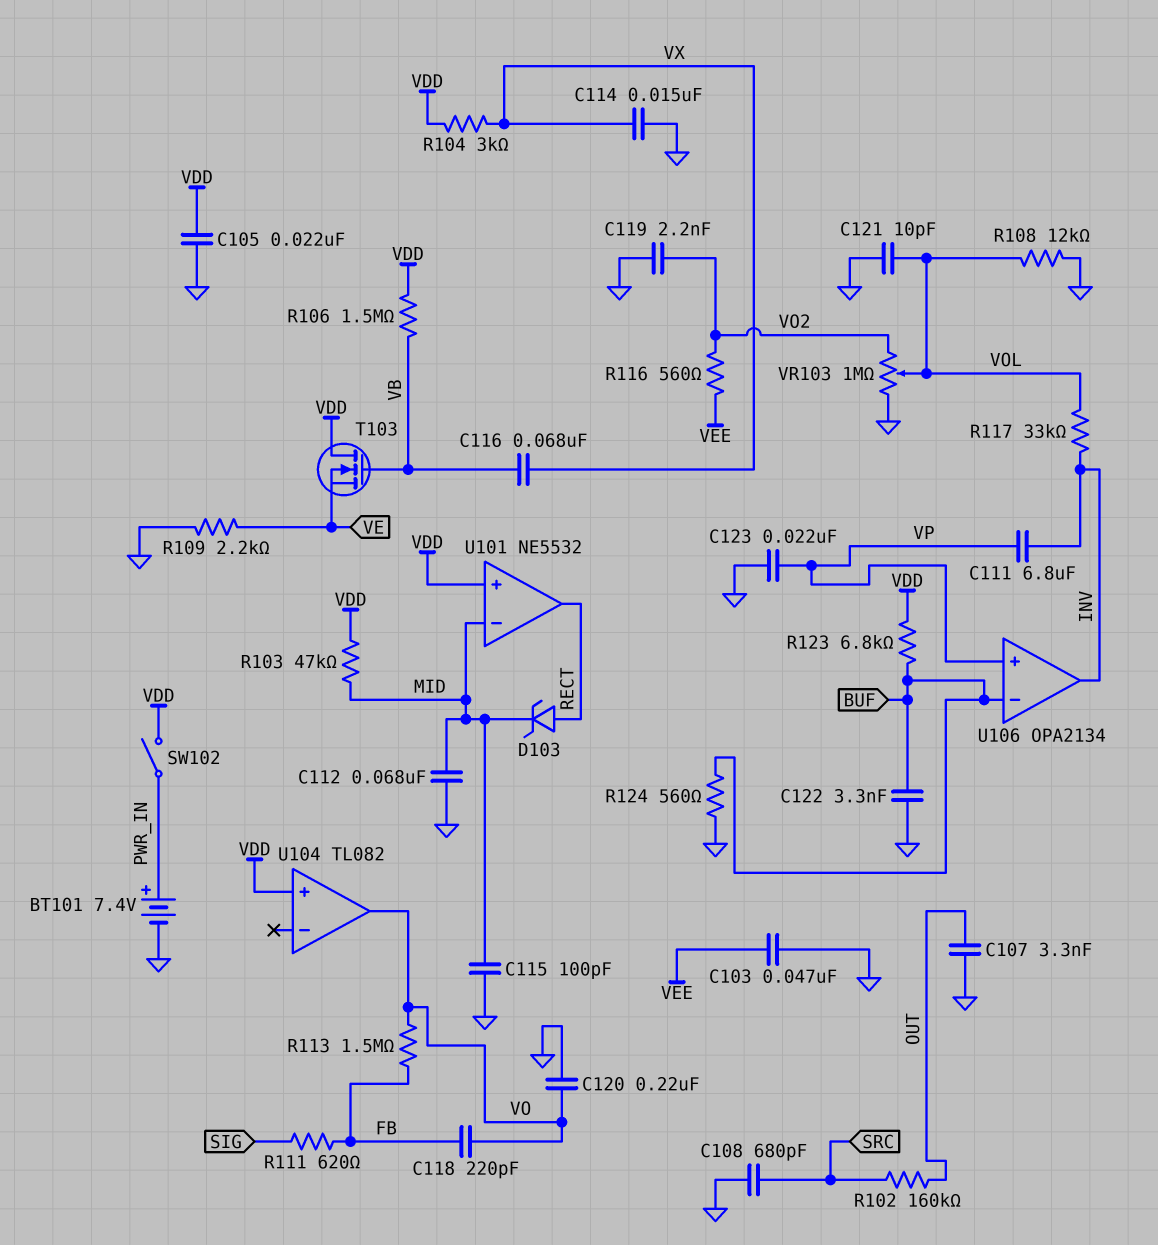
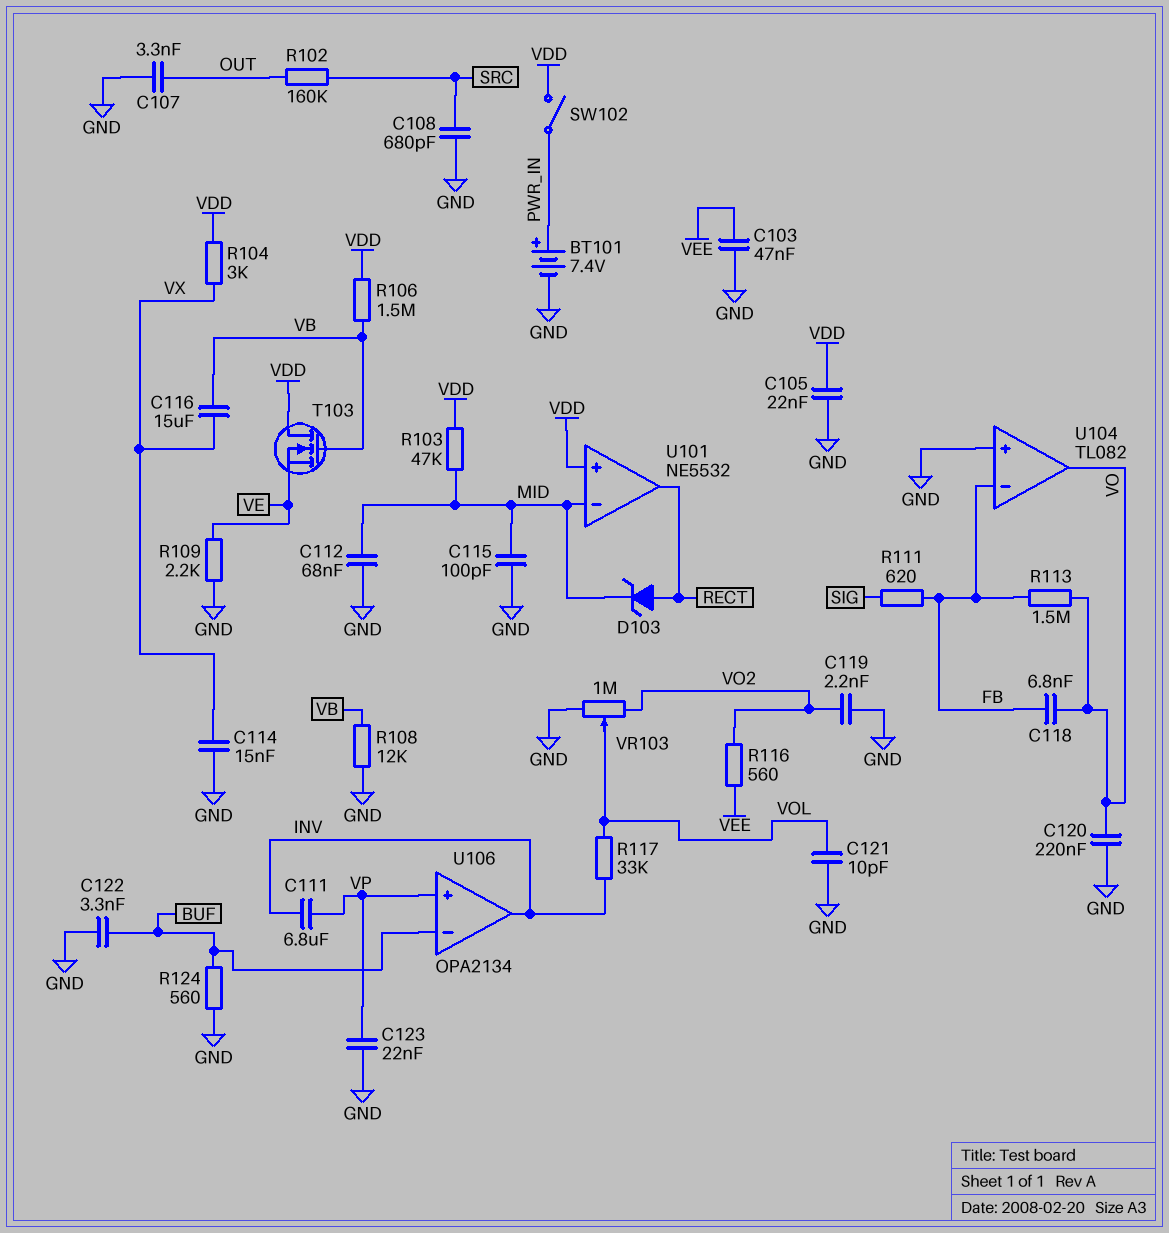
C116: 68nF (VB, VX) -> 15uF (VB, VX)
C118: 220pF (FB, VO) -> 6.8nF (FB, VO)
R108: 12k (GND, VOL) -> 12k (GND, VB)
R123: 6.8k (BUF, VDD) -> none
U104 pin in+: VDD -> GND
U104 pin in-: none -> FB

